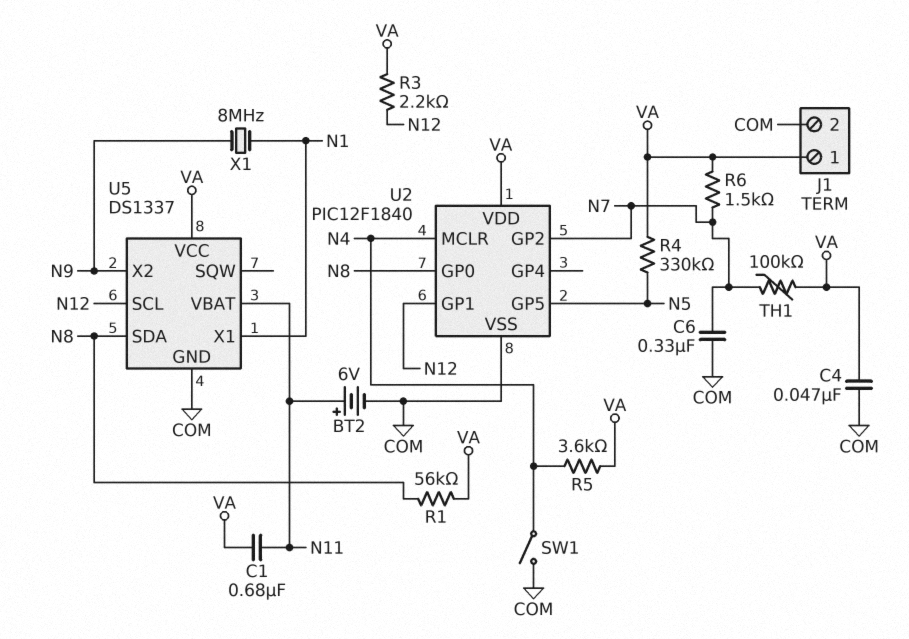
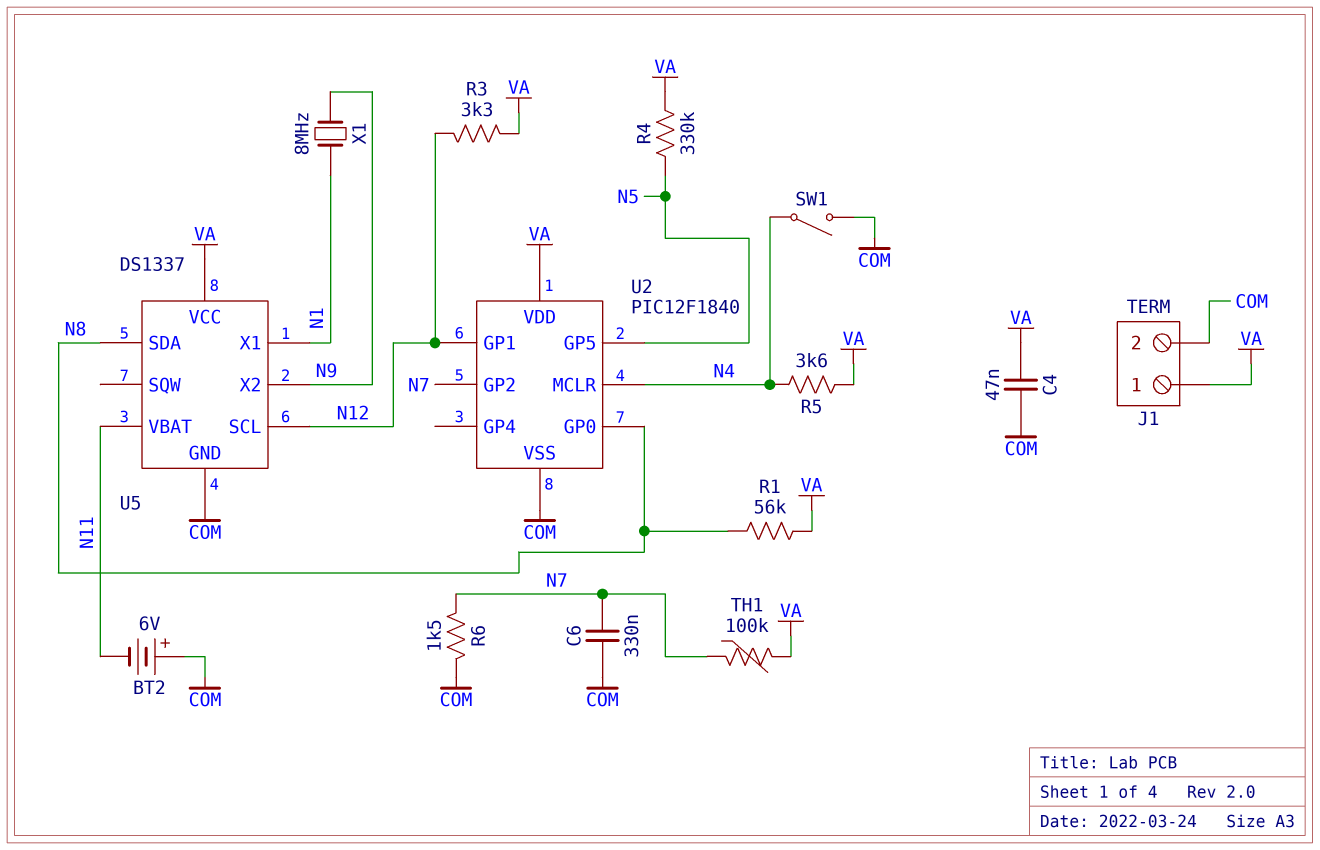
BT2: 6V (plus N11, minus COM) -> 6V (plus COM, minus N11)
C1: 680nF (N11, VA) -> none
R3: 2.2k (N12, VA) -> 3.3k (N12, VA)
R6: 1.5k (N7, VA) -> 1.5k (COM, N7)

